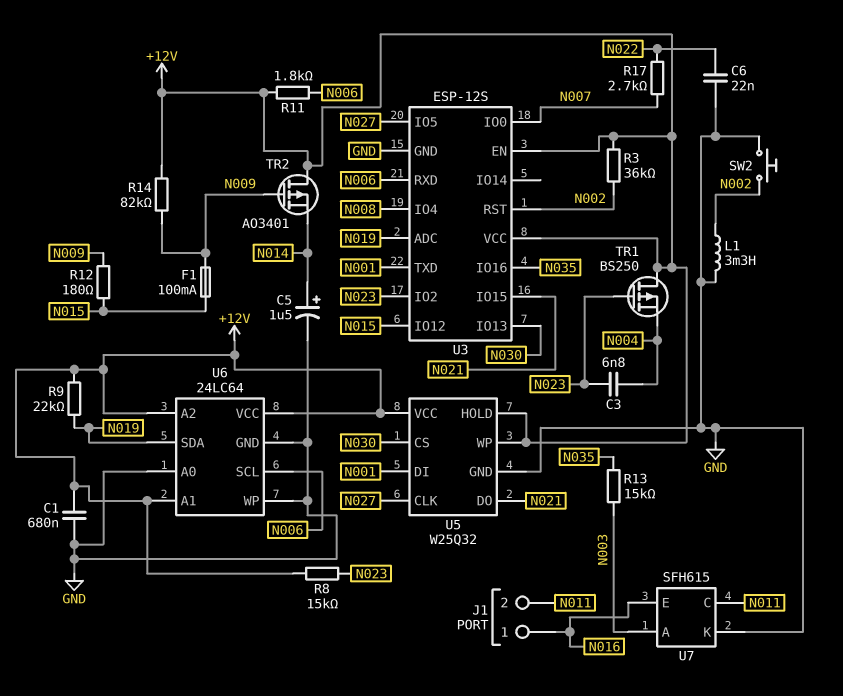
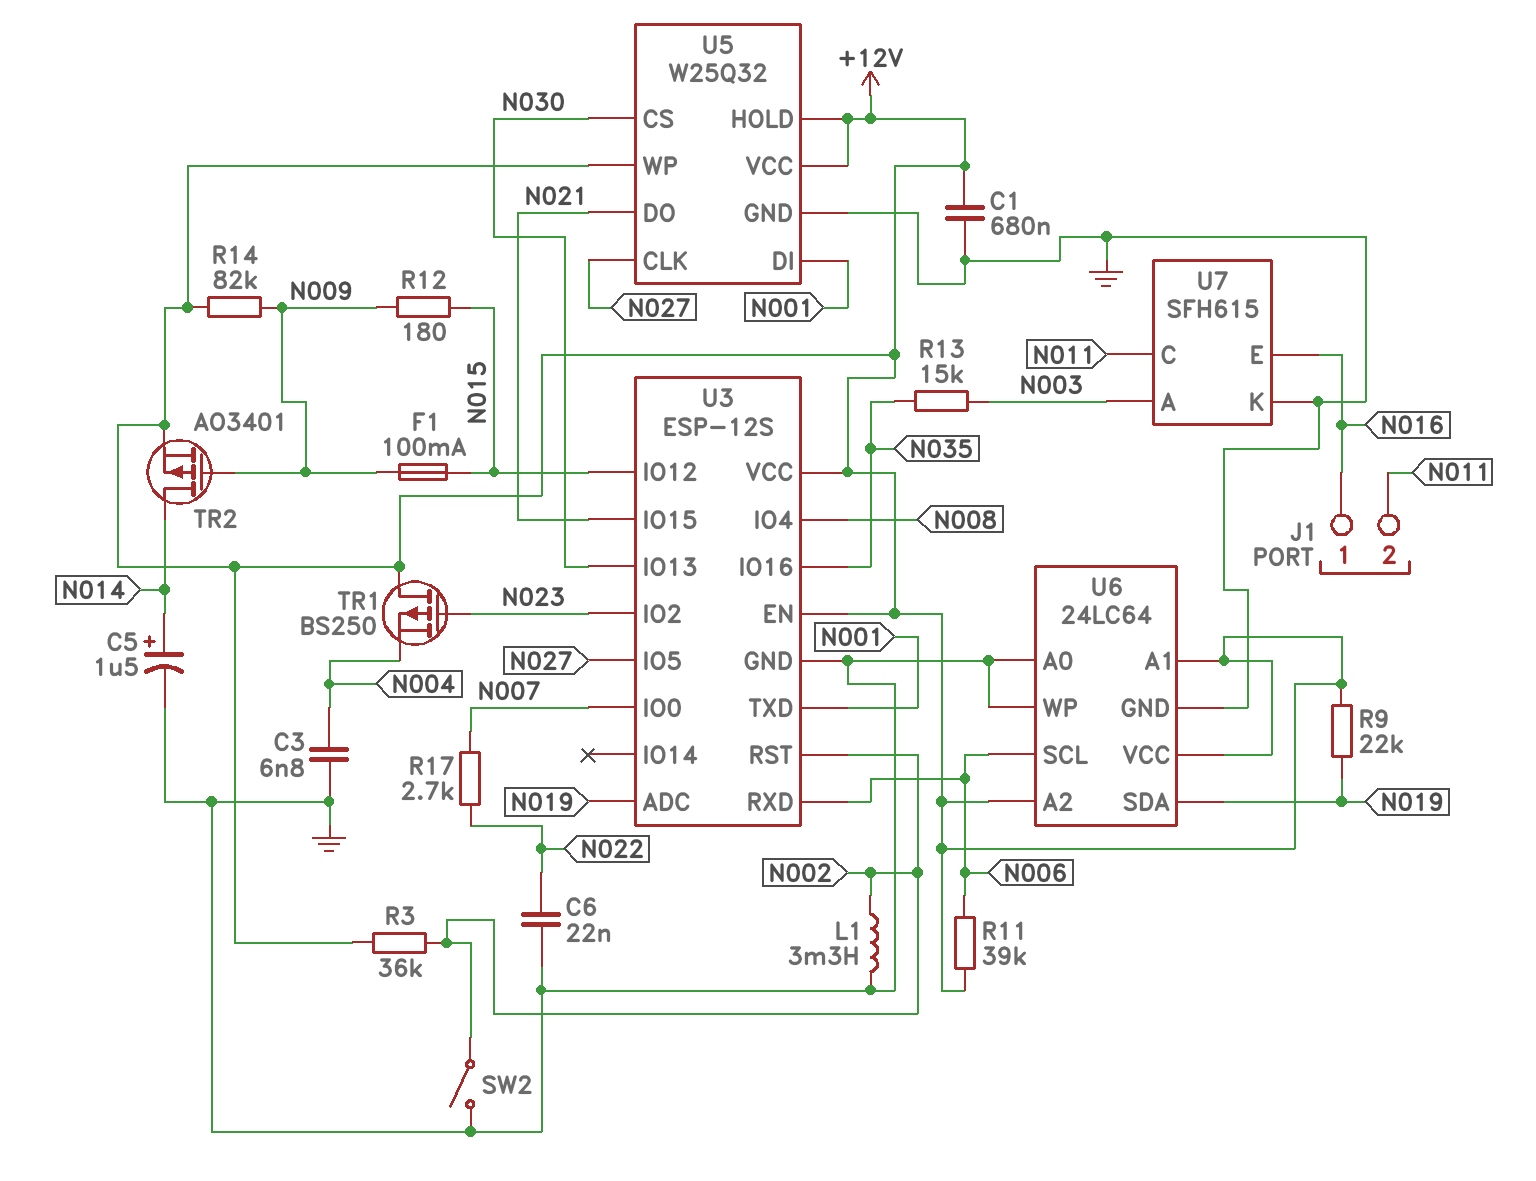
C3: 6.8nF (N004, N023) -> 6.8nF (GND, N004)
R8: 15k (+12V, N023) -> none
R11: 1.8k (+12V, N006) -> 39k (+12V, N006)
SW2: button (GND, N002) -> switch (GND, N002)
TR2: PMOS AO3401 (G N009, D +12V, S N014) -> PMOS AO3401 (G N009, D N014, S +12V)

